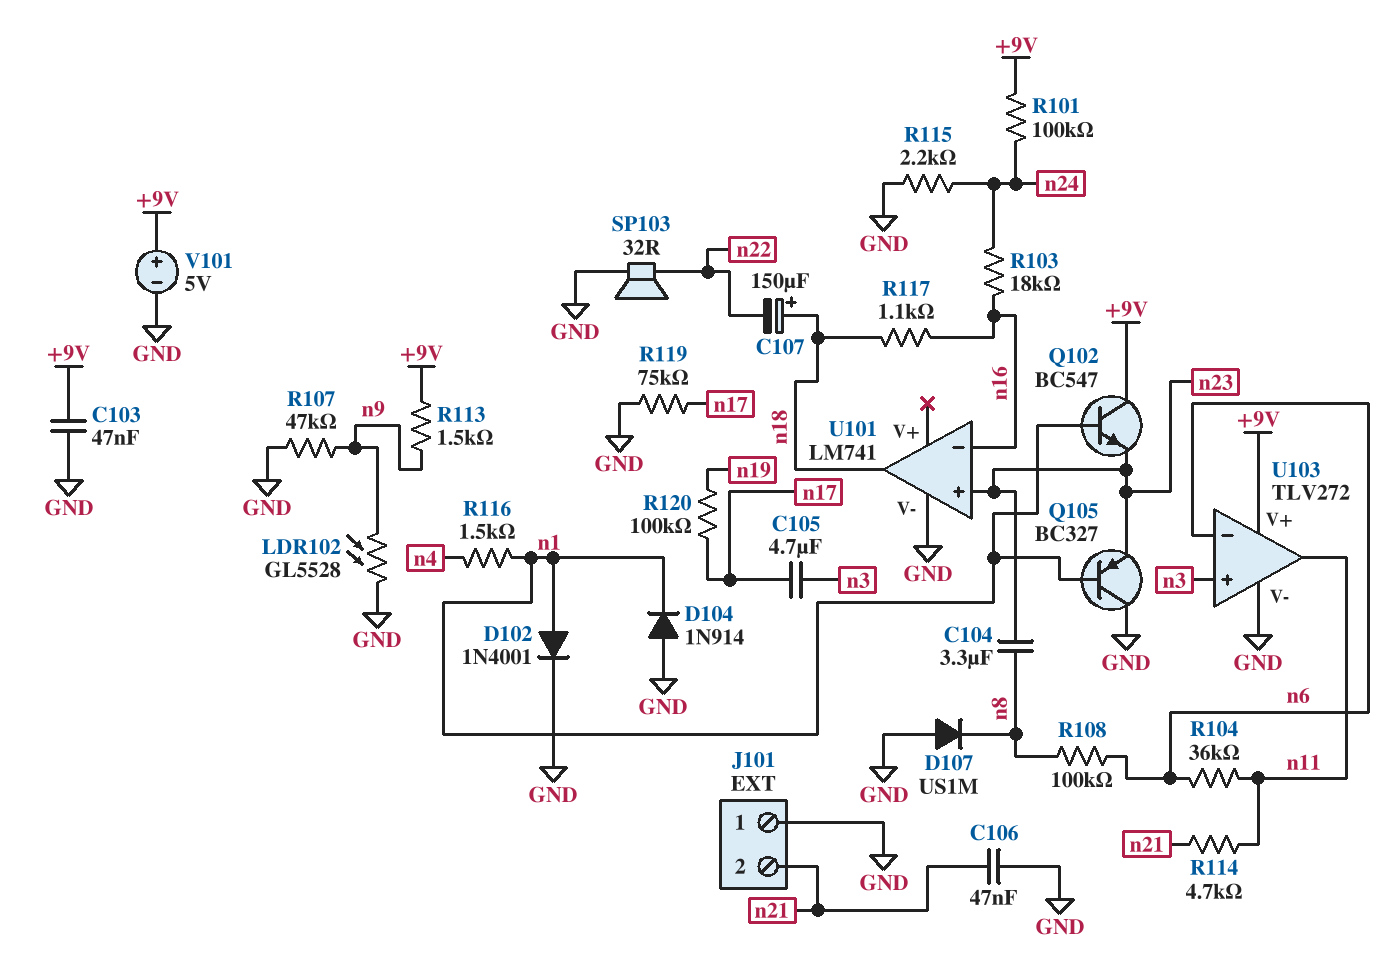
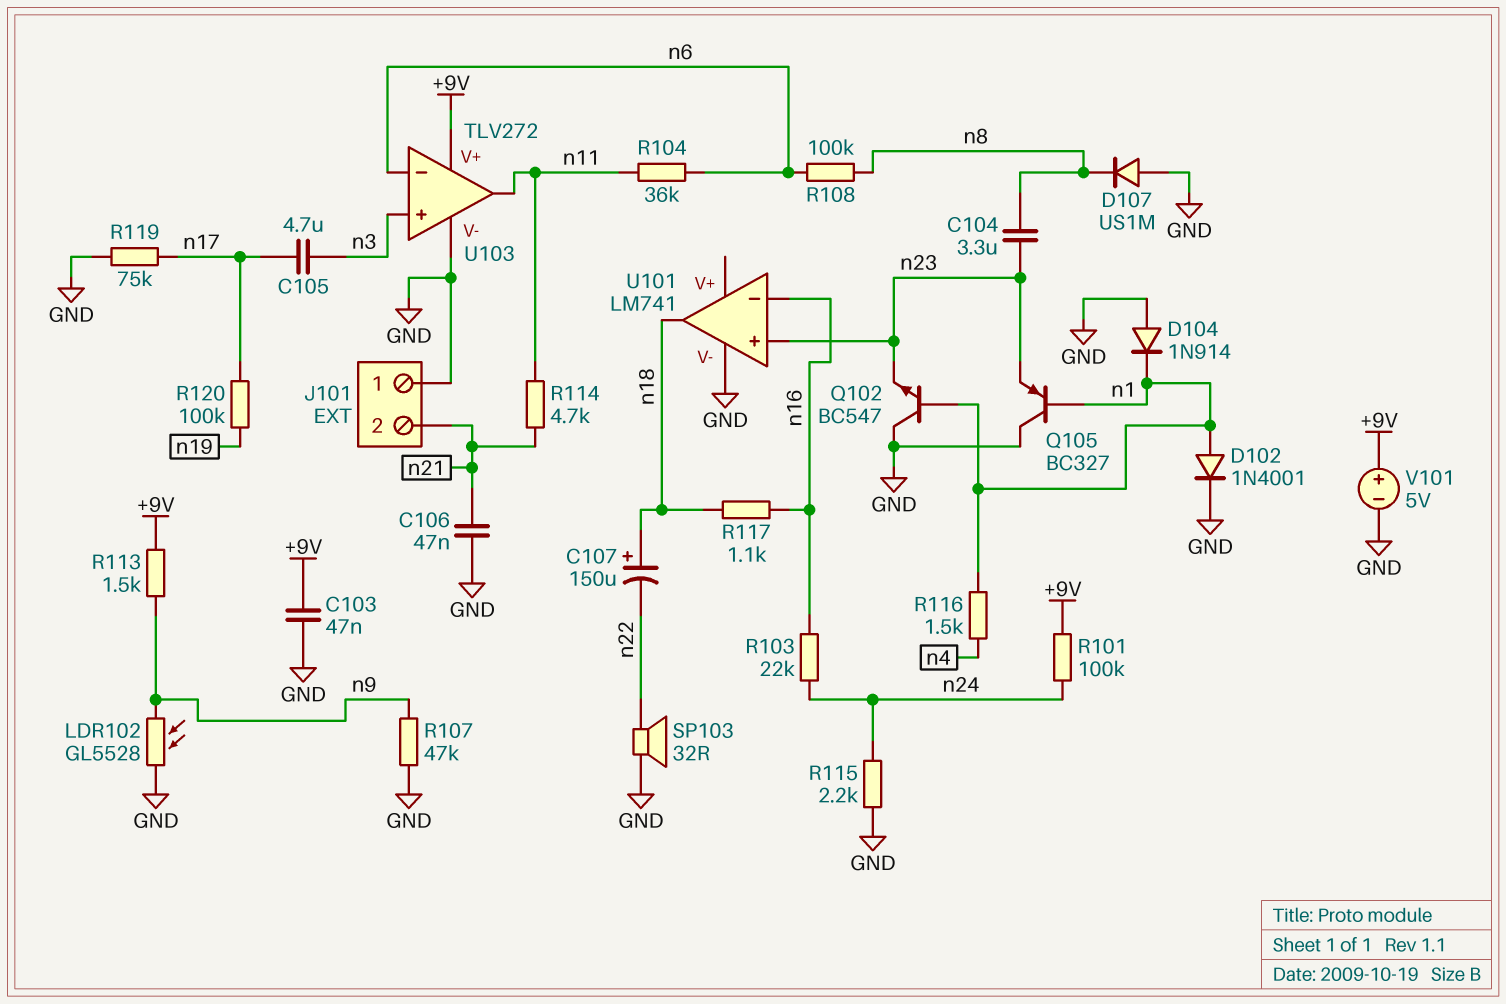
Q102: NPN BC547 (B n1, C +9V, E n23) -> NPN BC547 (B n1, C GND, E n23)
R103: 18k (n16, n24) -> 22k (n16, n24)

